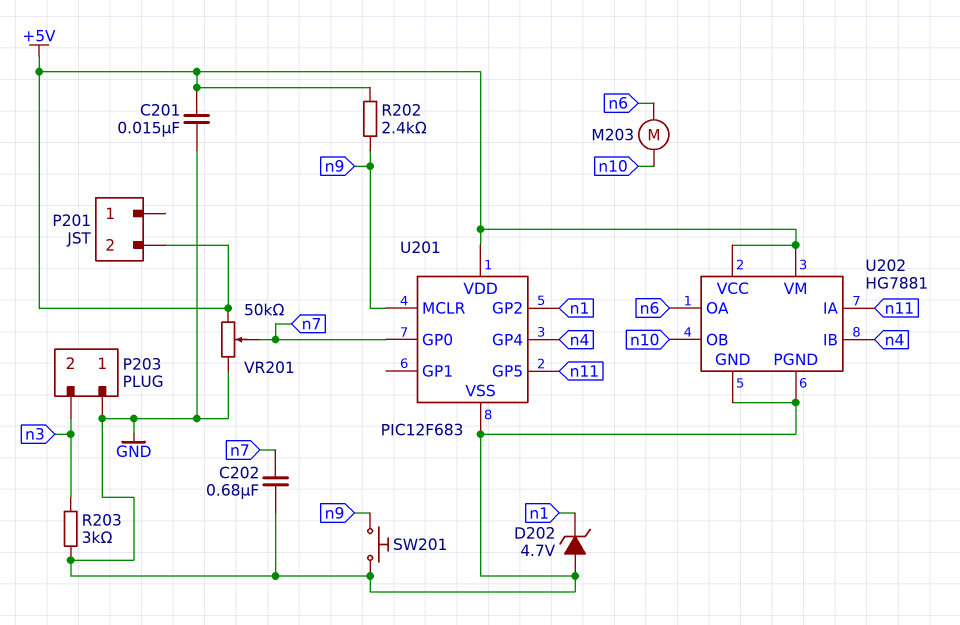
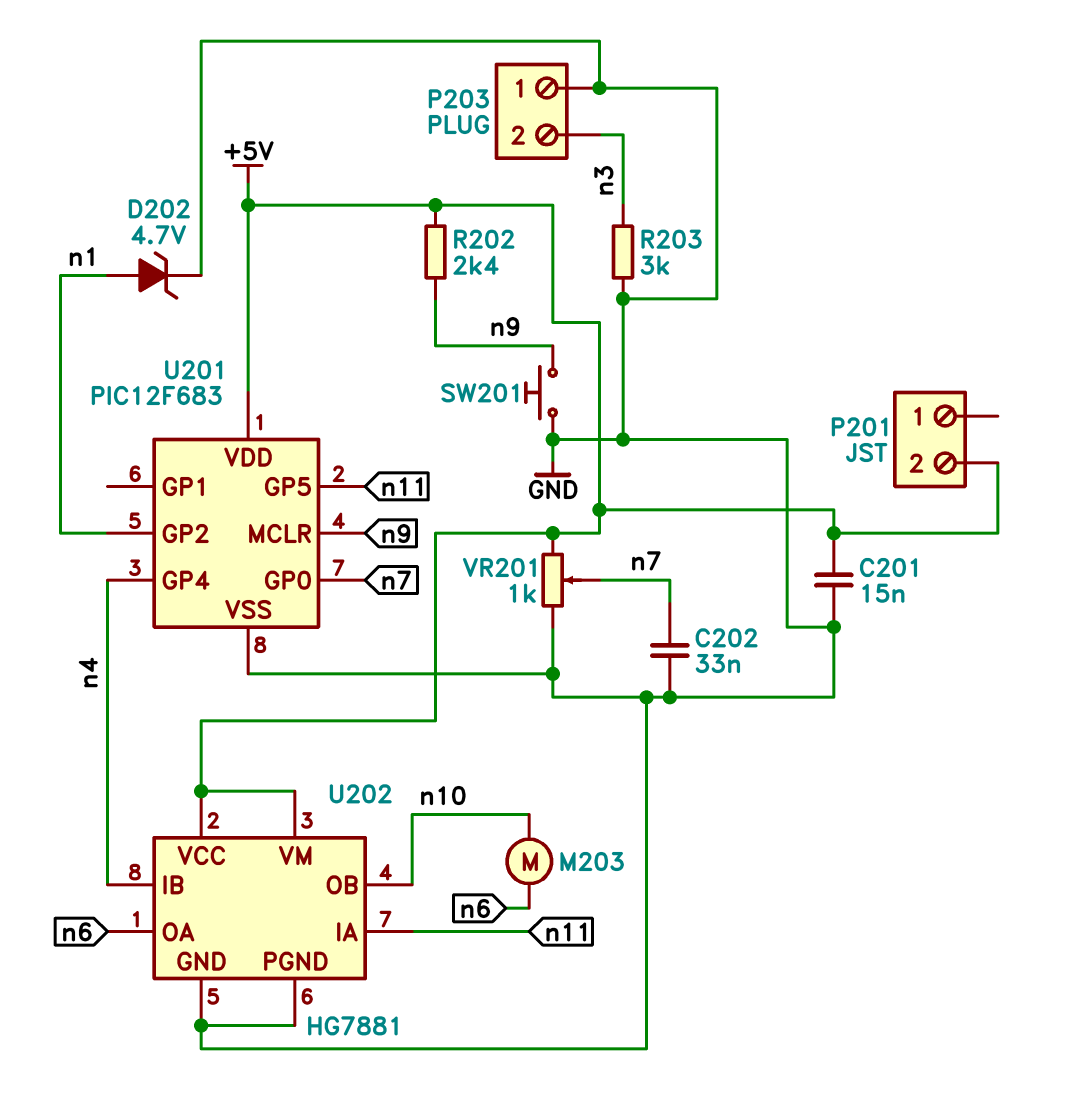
C202: 680nF (GND, n7) -> 33nF (GND, n7)
D202: zener 4.7V (A GND, K n1) -> zener 4.7V (A n1, K GND)
VR201: 50k (+5V, GND, wiper n7) -> 1k (+5V, GND, wiper n7)

